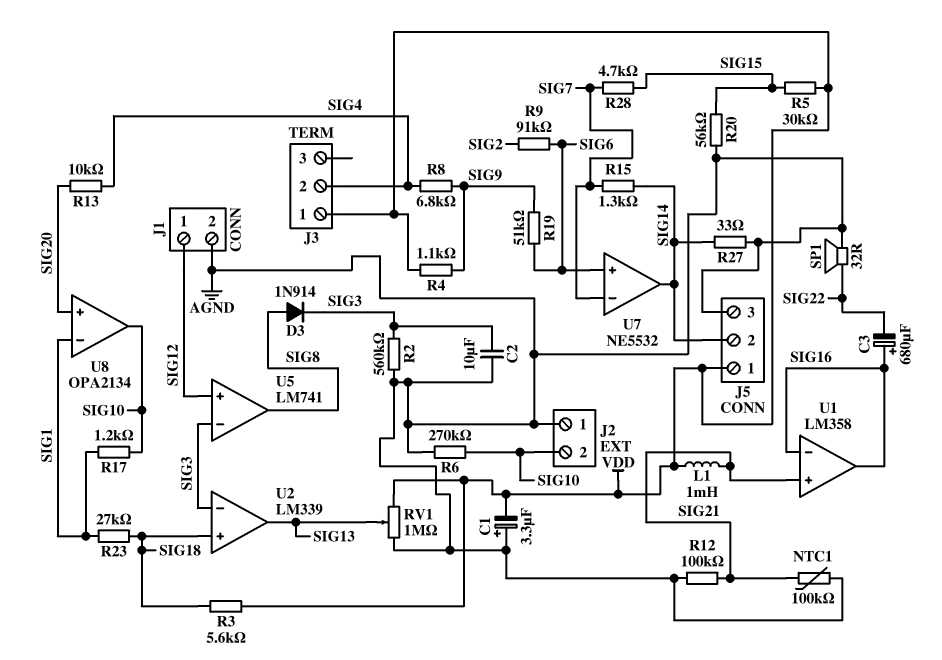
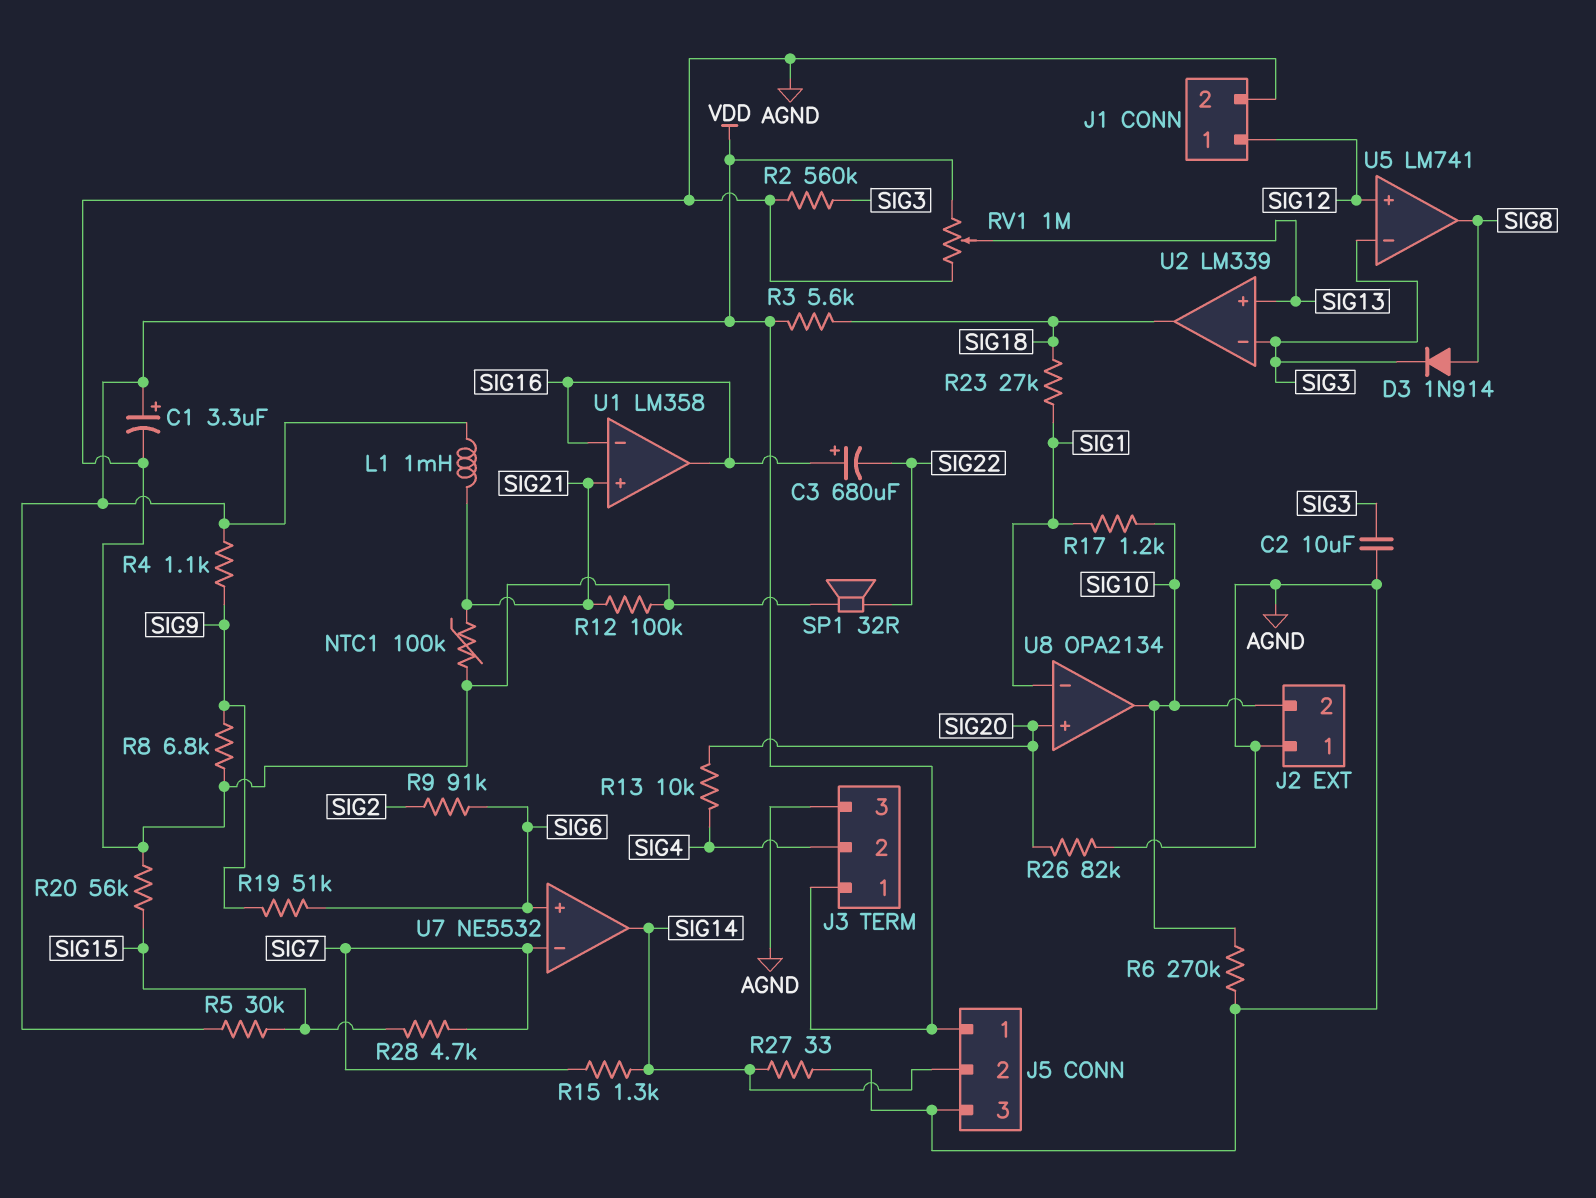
C1: 3.3uF (plus AGND, minus VDD) -> 3.3uF (plus VDD, minus AGND)
J3 pin 3: none -> AGND
R8: 6.8k (SIG4, SIG9) -> 6.8k (AGND, SIG9)
R26: none -> 82k (AGND, SIG20)
U2 pin in+: SIG18 -> SIG13
U2 pin out: SIG13 -> SIG18

